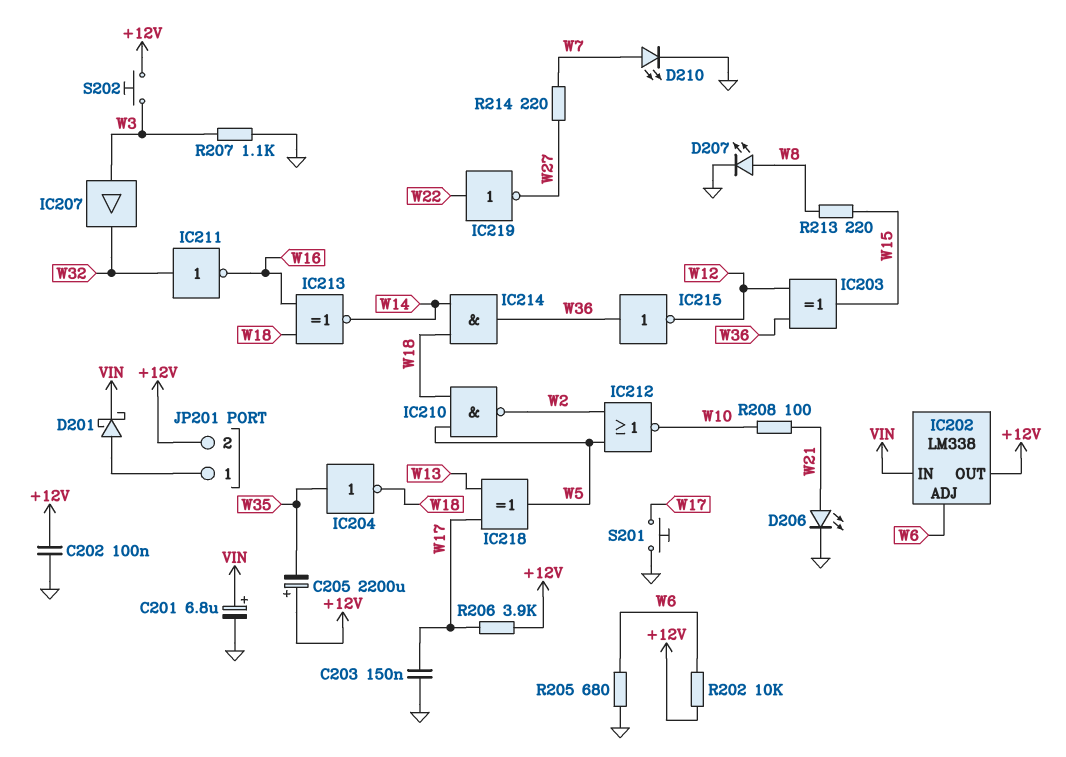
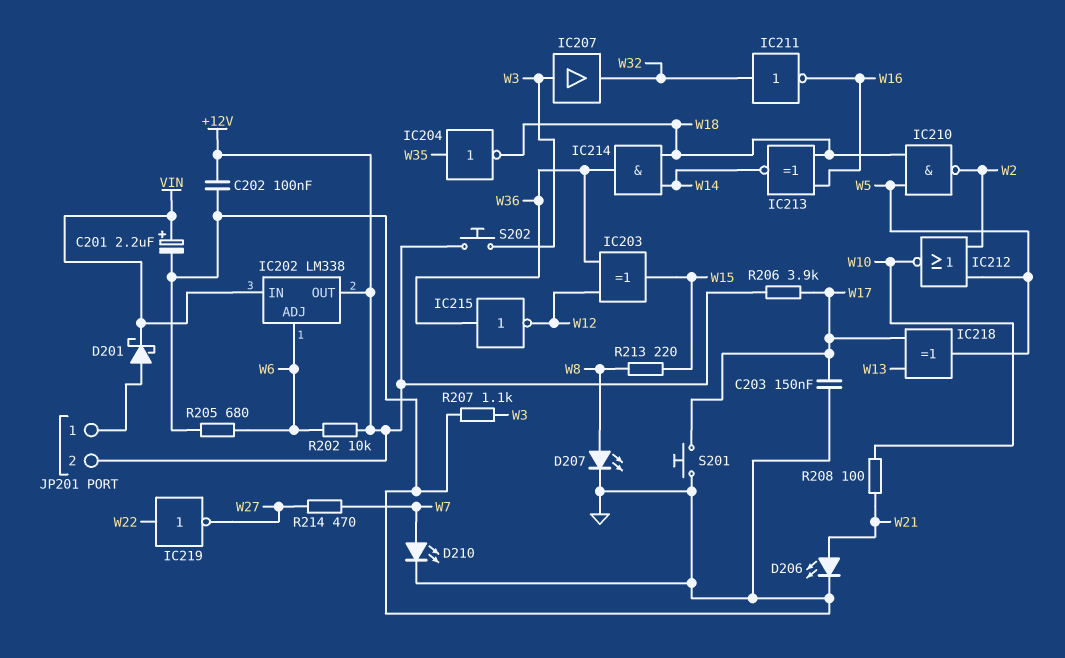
C201: 6.8uF (plus VIN, minus GND) -> 2.2uF (plus VIN, minus GND)
C205: 2200uF (plus +12V, minus W35) -> none
R214: 220 (W7, W27) -> 470 (W7, W27)

